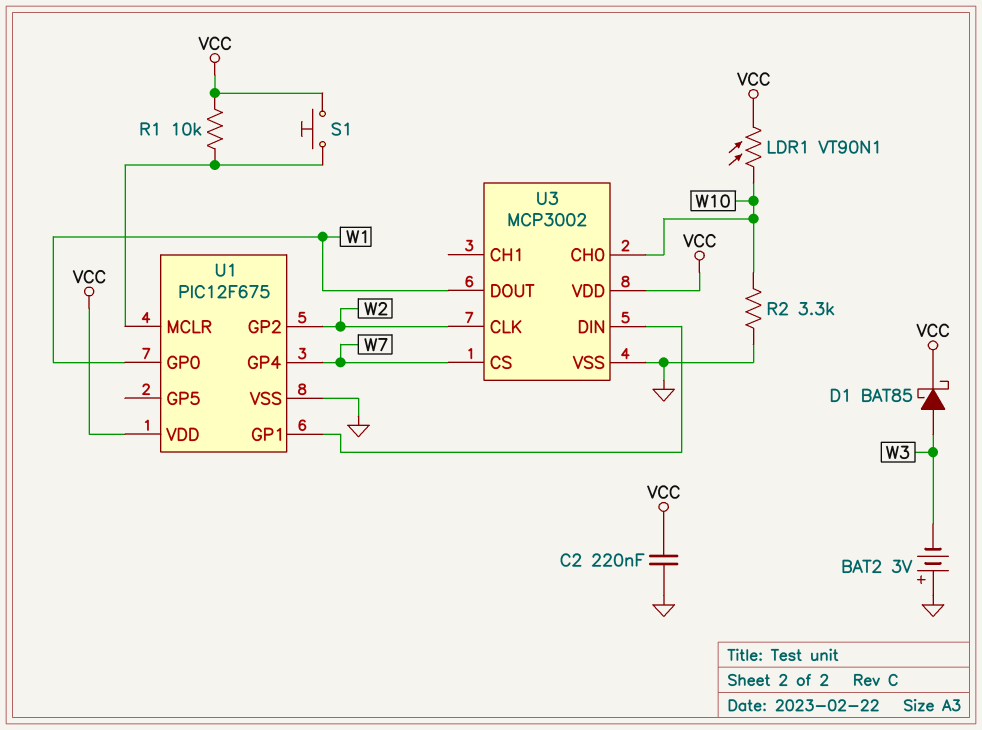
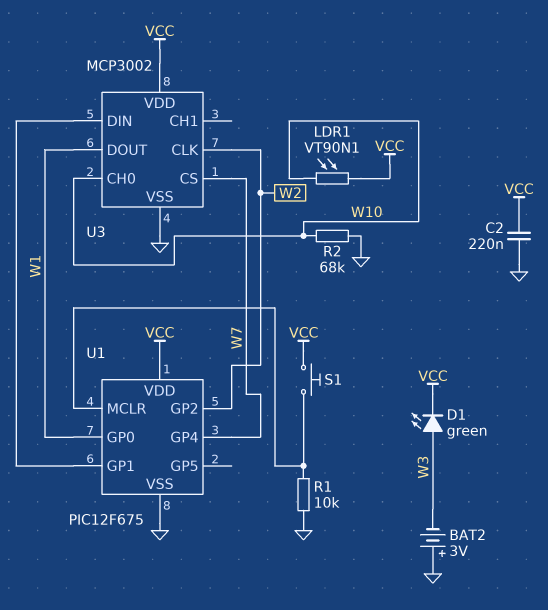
D1: schottky BAT85 (A W3, K VCC) -> LED green (A W3, K VCC)
R1: 10k (U1/MCLR, VCC) -> 10k (GND, U1/MCLR)
R2: 3.3k (GND, W10) -> 68k (GND, W10)

